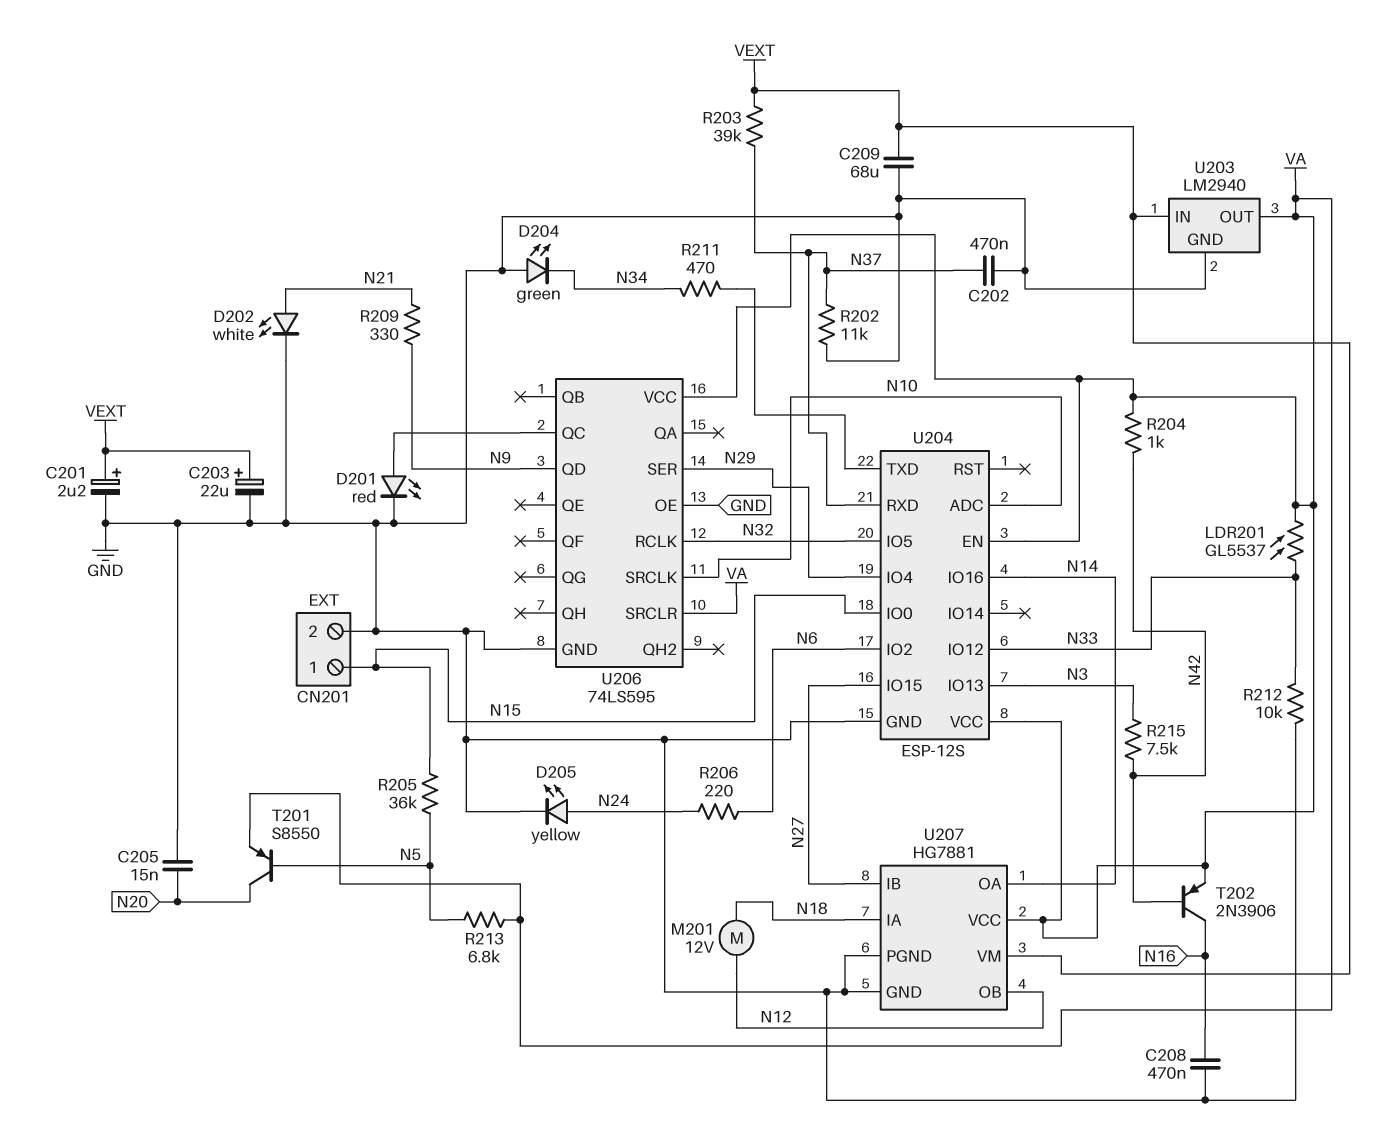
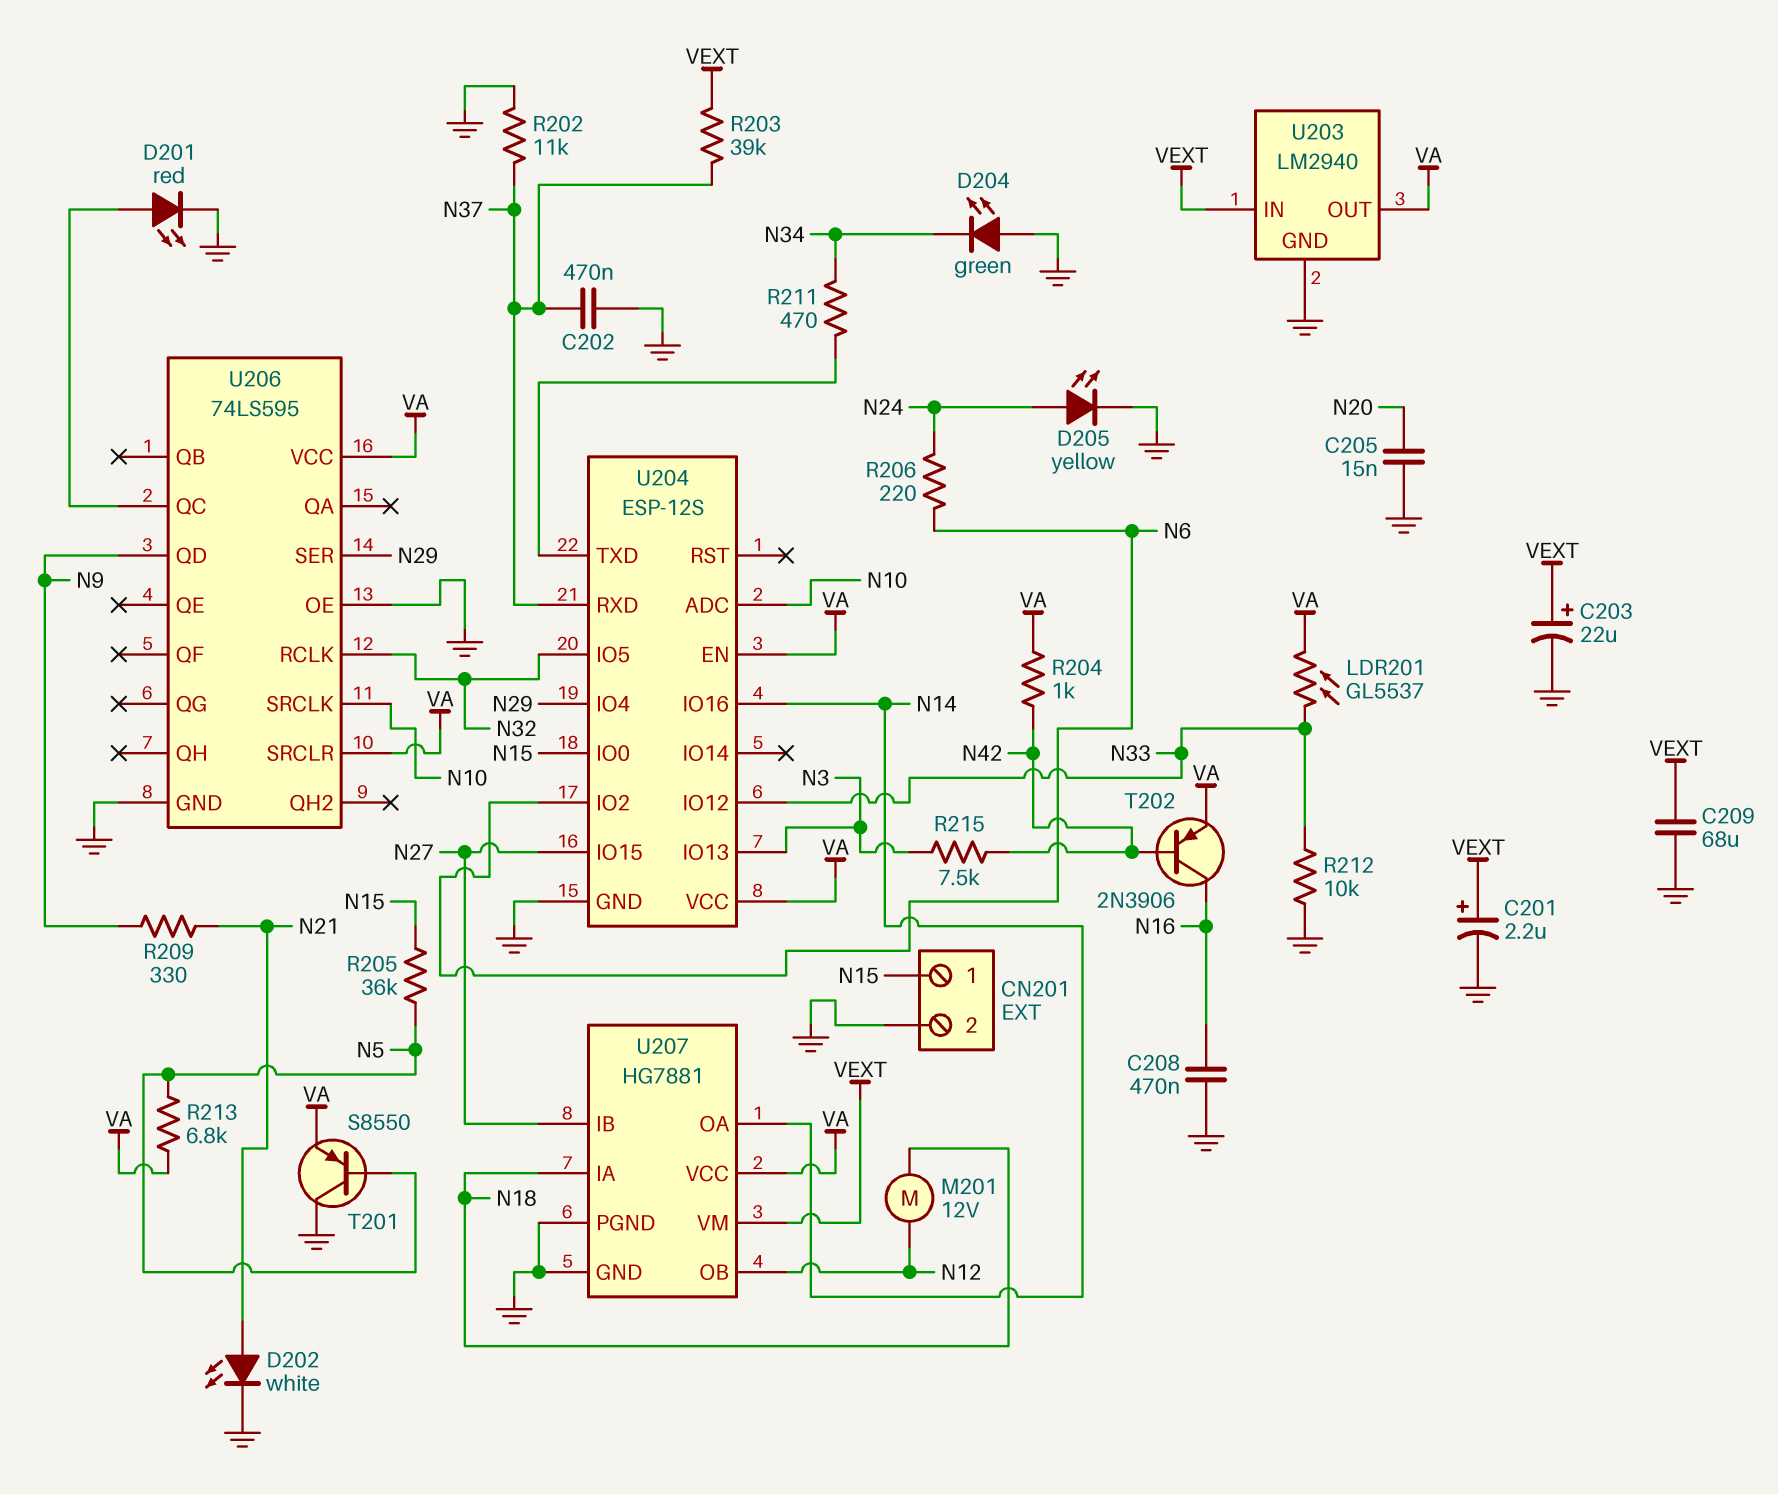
T201: PNP S8550 (B N5, C N20, E VA) -> PNP S8550 (B N5, C GND, E VA)

